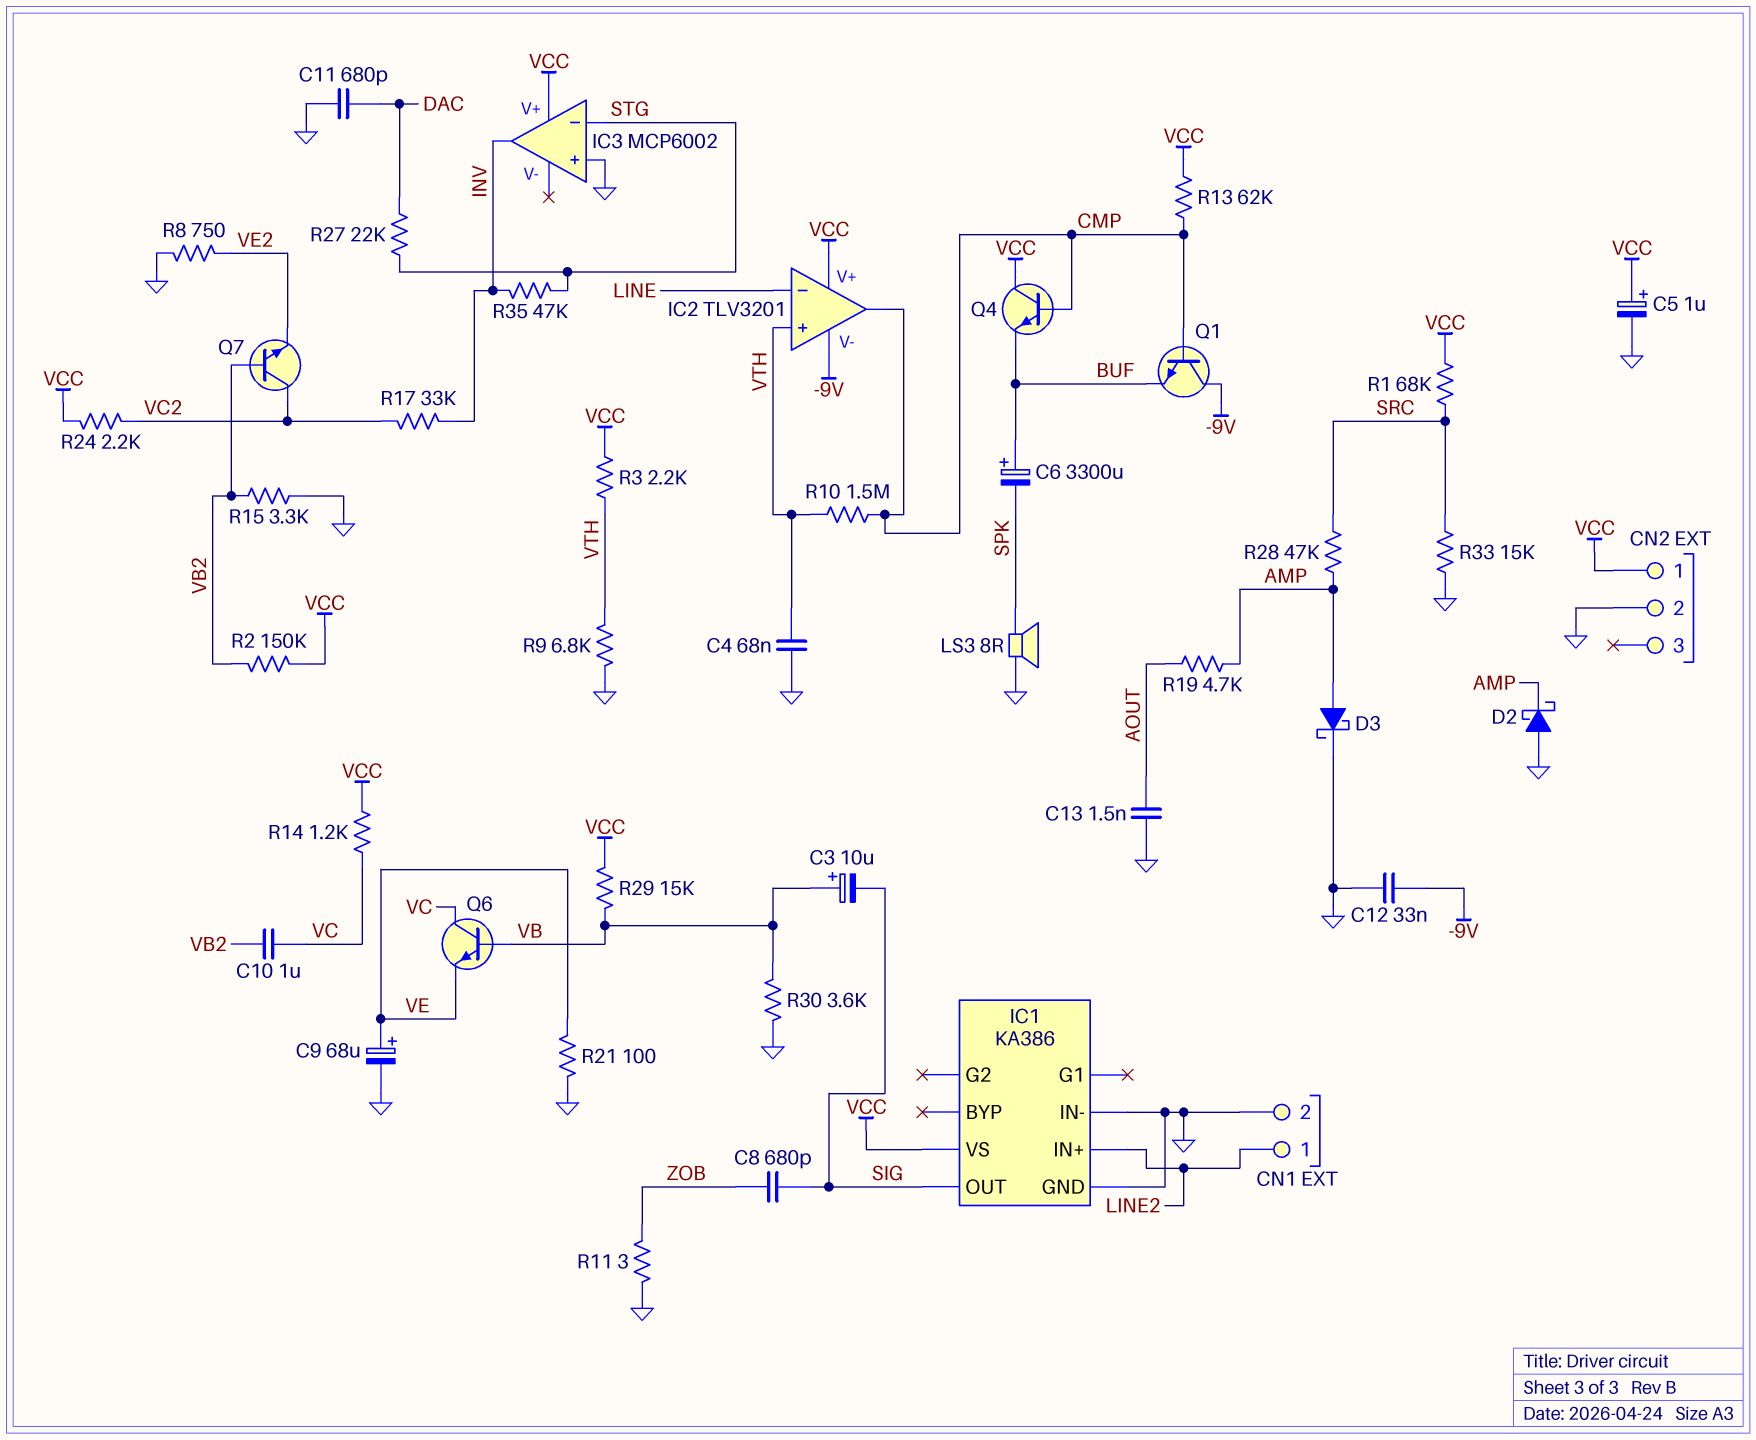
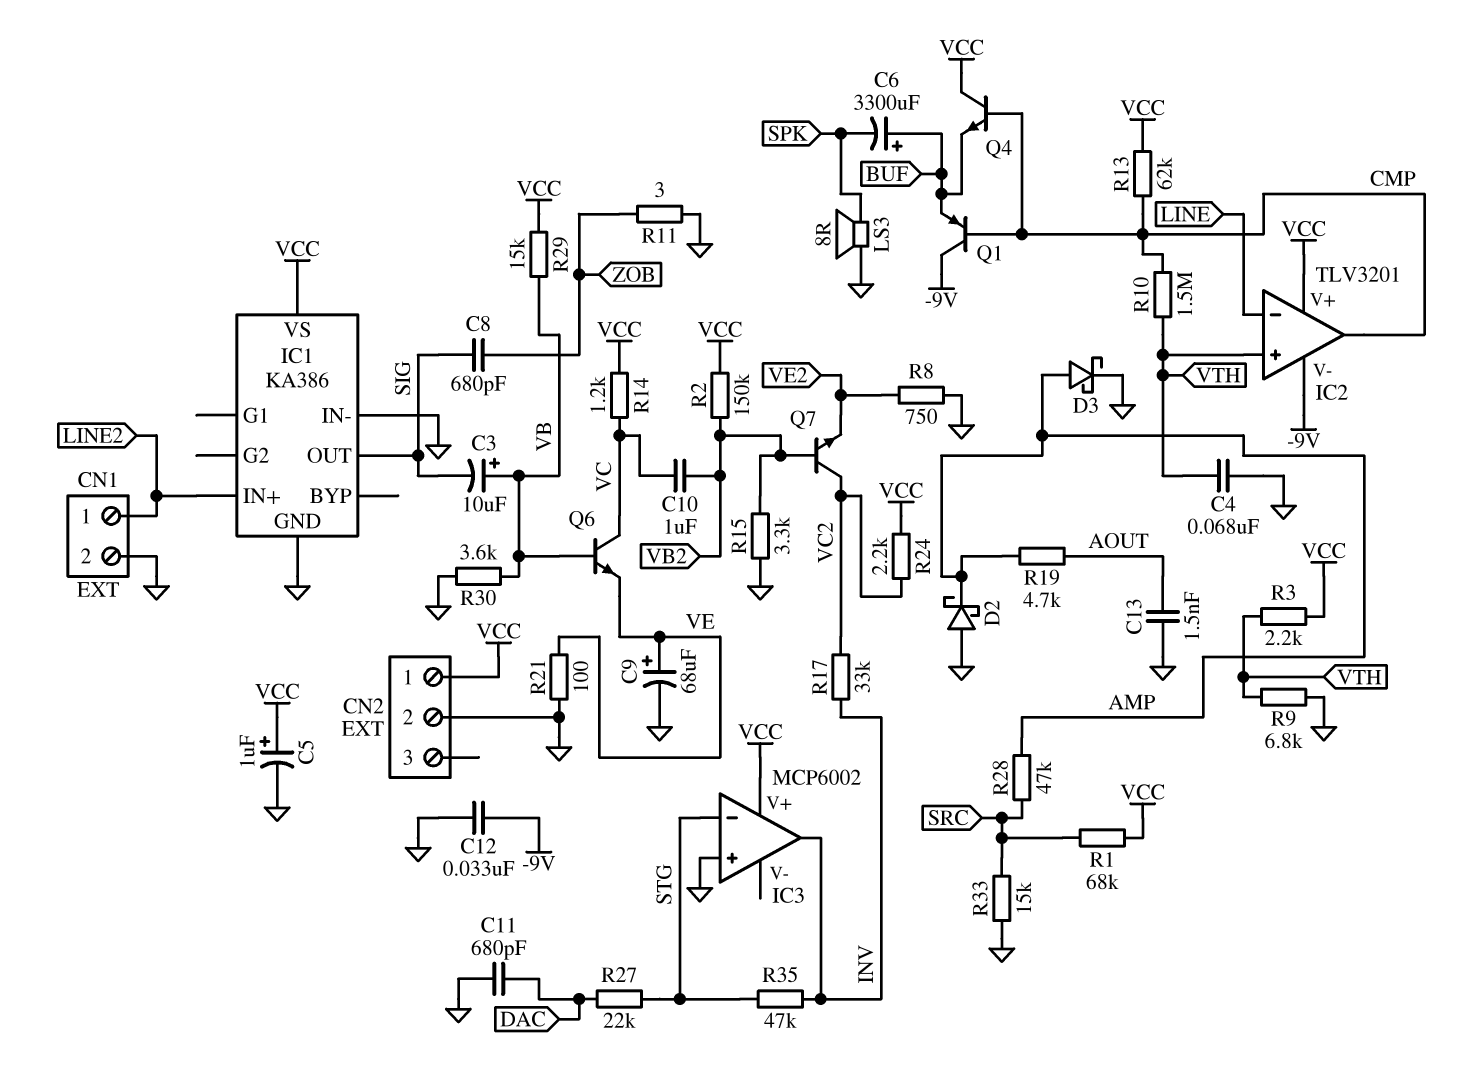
Q1: NPN (B CMP, C -9V, E BUF) -> PNP (B CMP, C -9V, E BUF)

